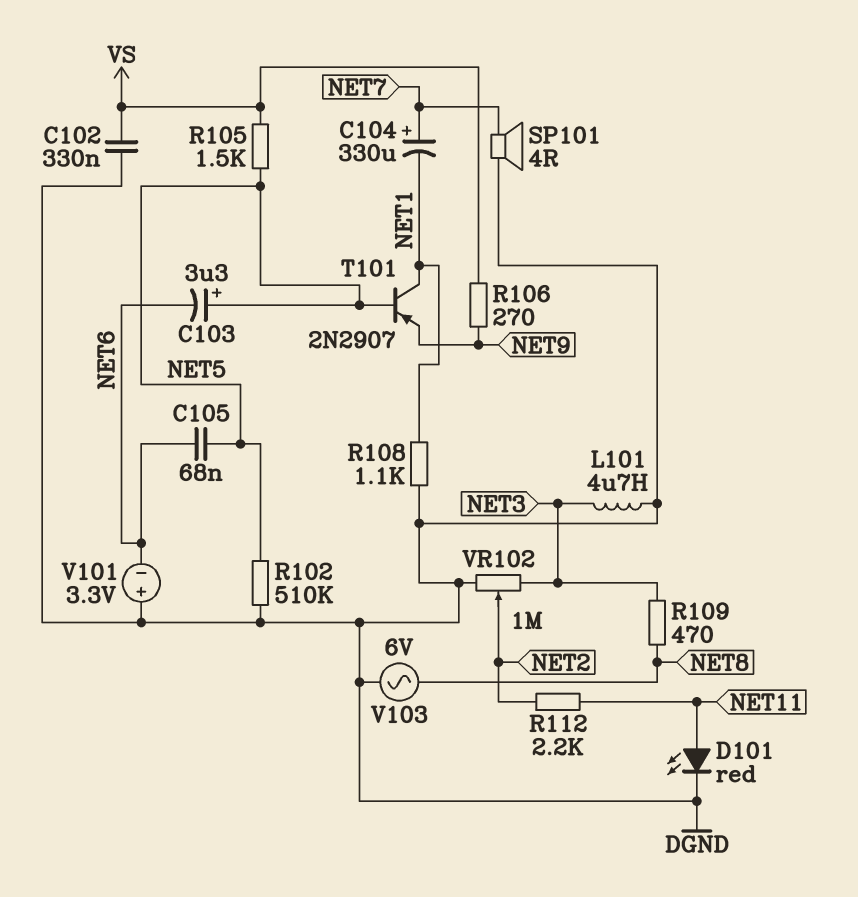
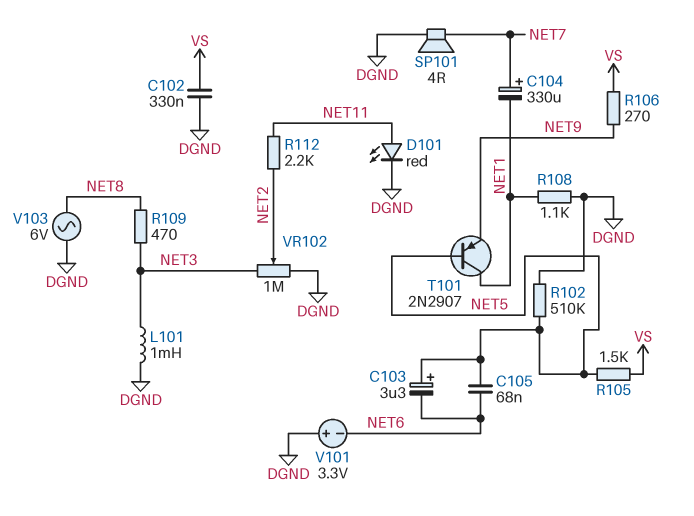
L101: 4.7uH (DGND, NET3) -> 1mH (DGND, NET3)

